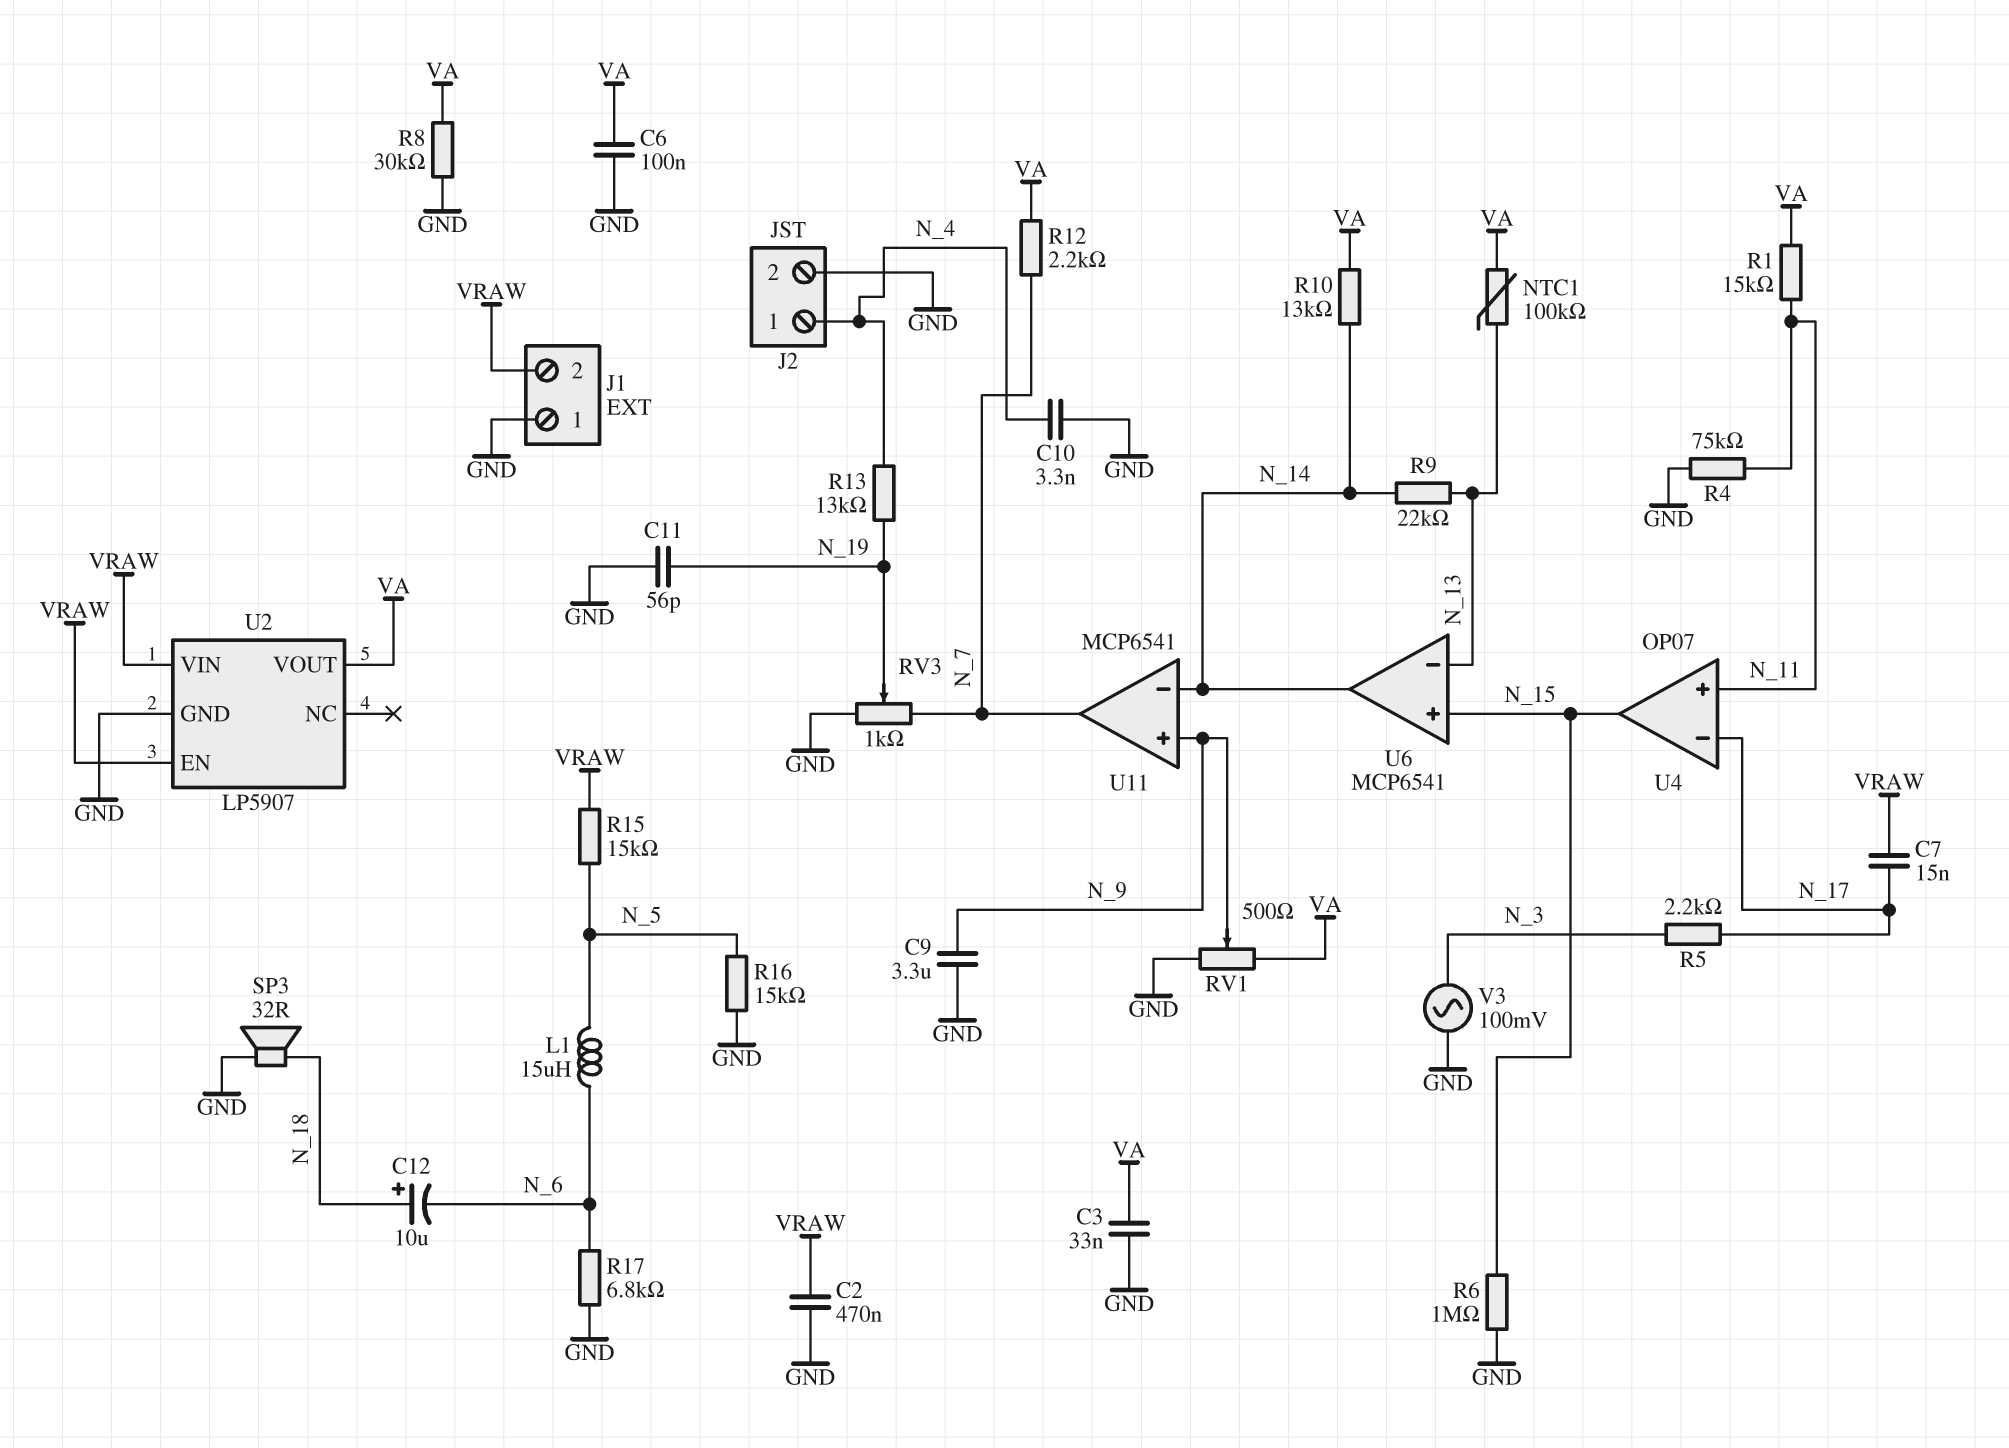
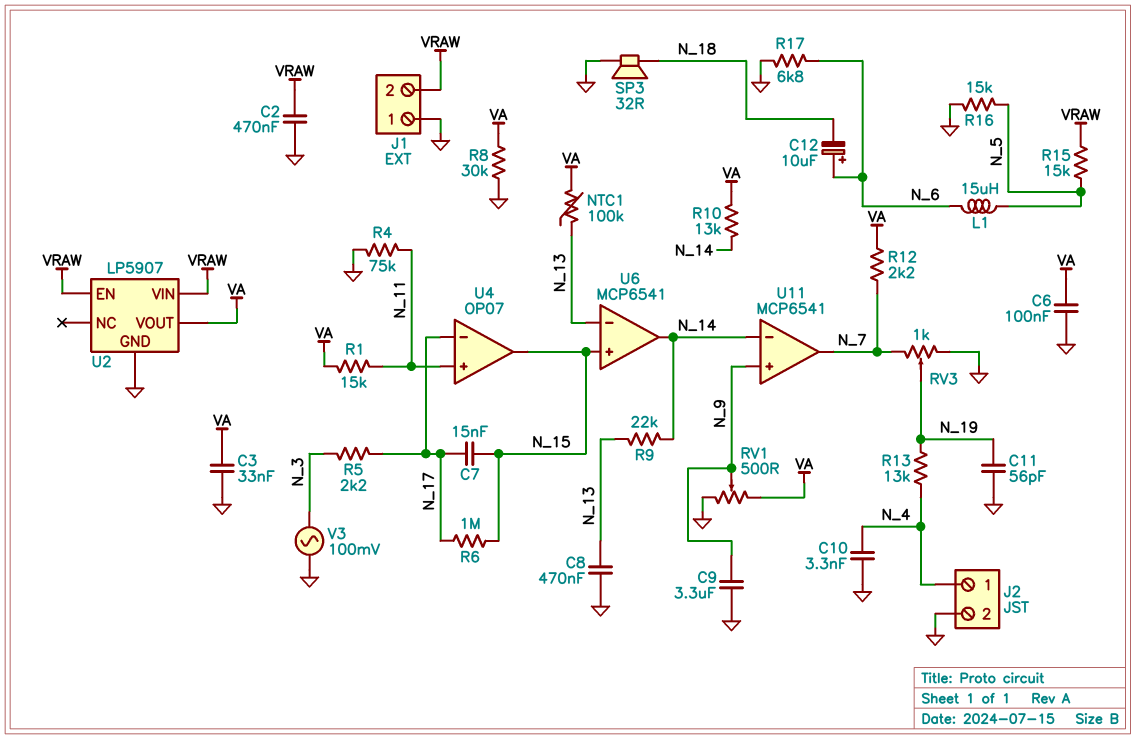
C7: 15nF (N_17, VRAW) -> 15nF (N_15, N_17)
C8: none -> 470nF (GND, N_13)
C12: 10uF (plus N_18, minus N_6) -> 10uF (plus N_6, minus N_18)
R6: 1M (GND, N_15) -> 1M (N_15, N_17)

